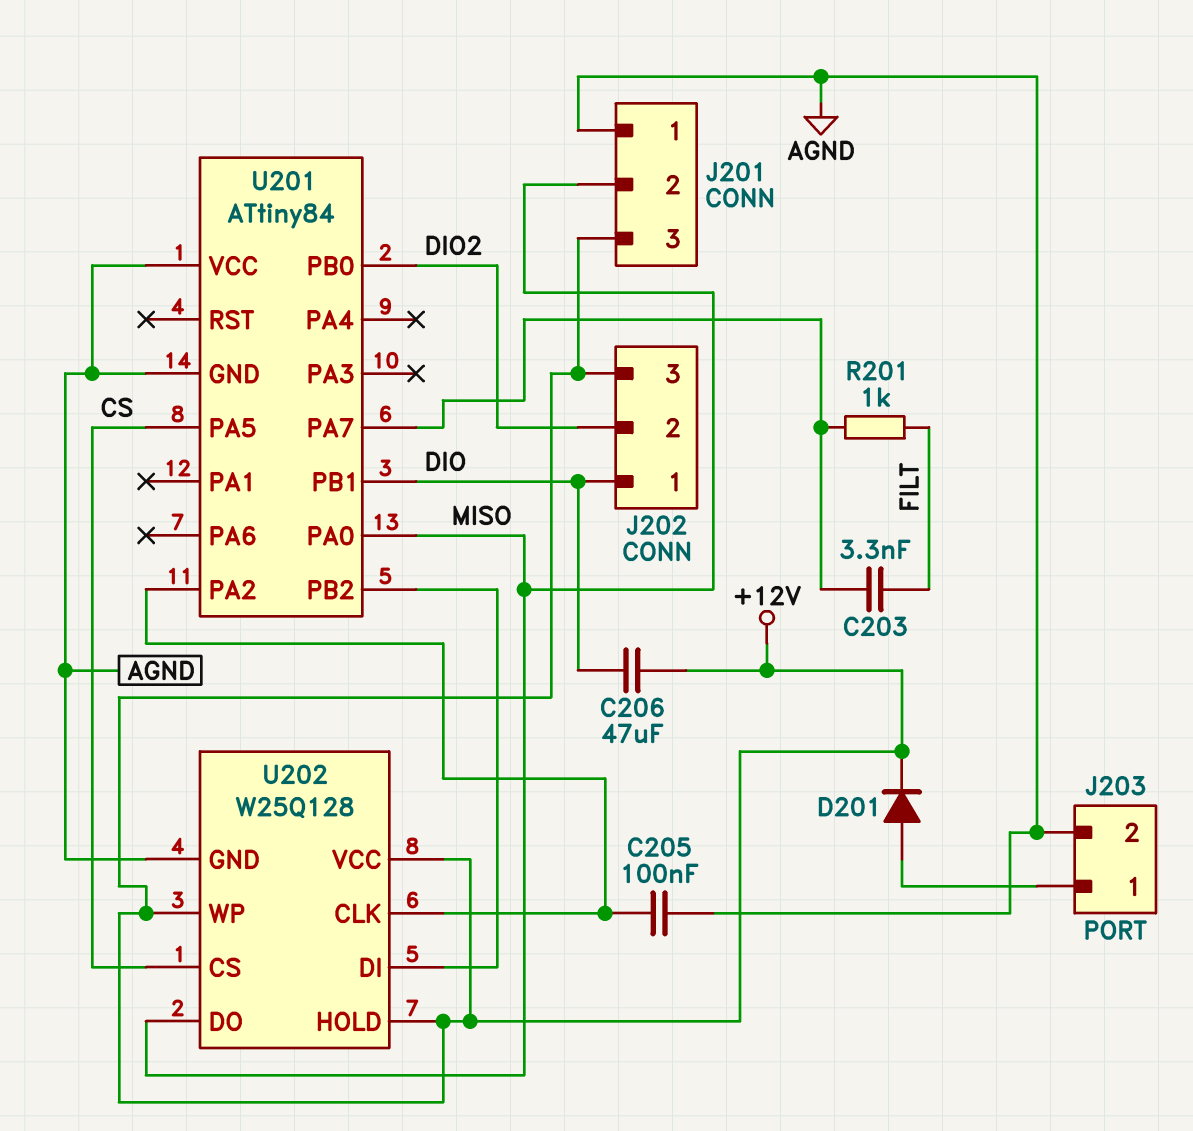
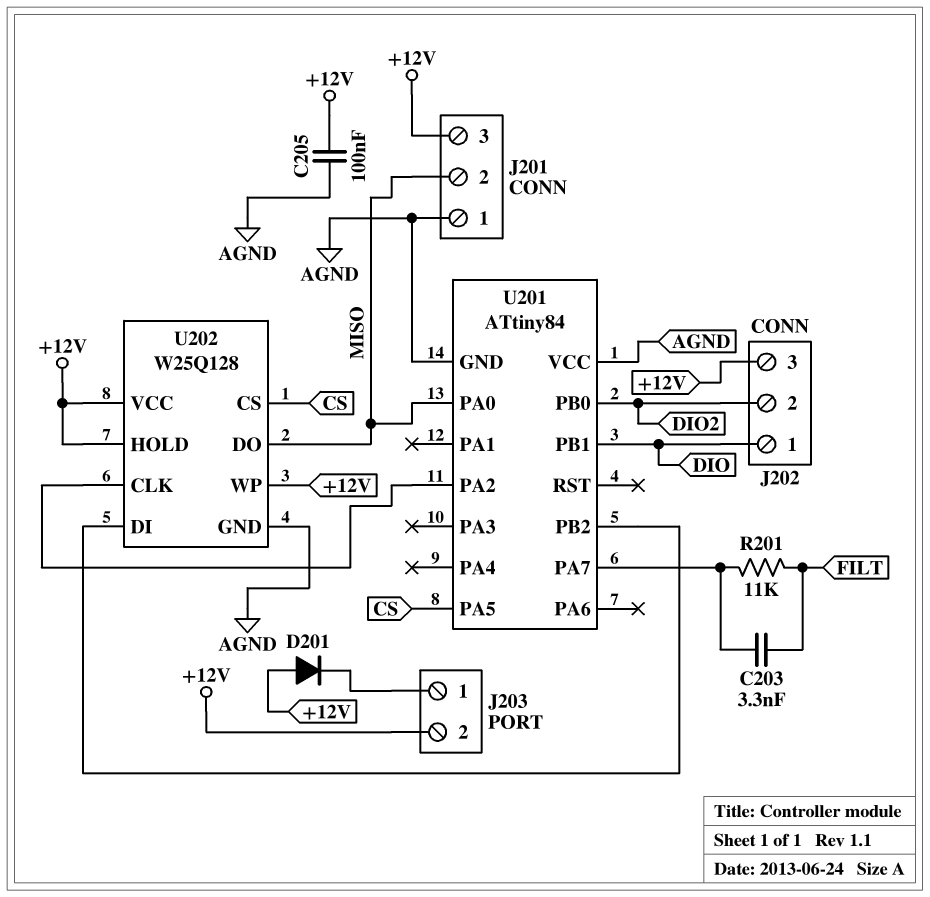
C205: 100nF (AGND, U201/PA2) -> 100nF (+12V, AGND)
C206: 47uF (+12V, DIO) -> none
D201: diode (A J203/1, K +12V) -> diode (A +12V, K J203/1)
J203 pin 2: AGND -> +12V
R201: 1k (FILT, U201/PA7) -> 11k (FILT, U201/PA7)

